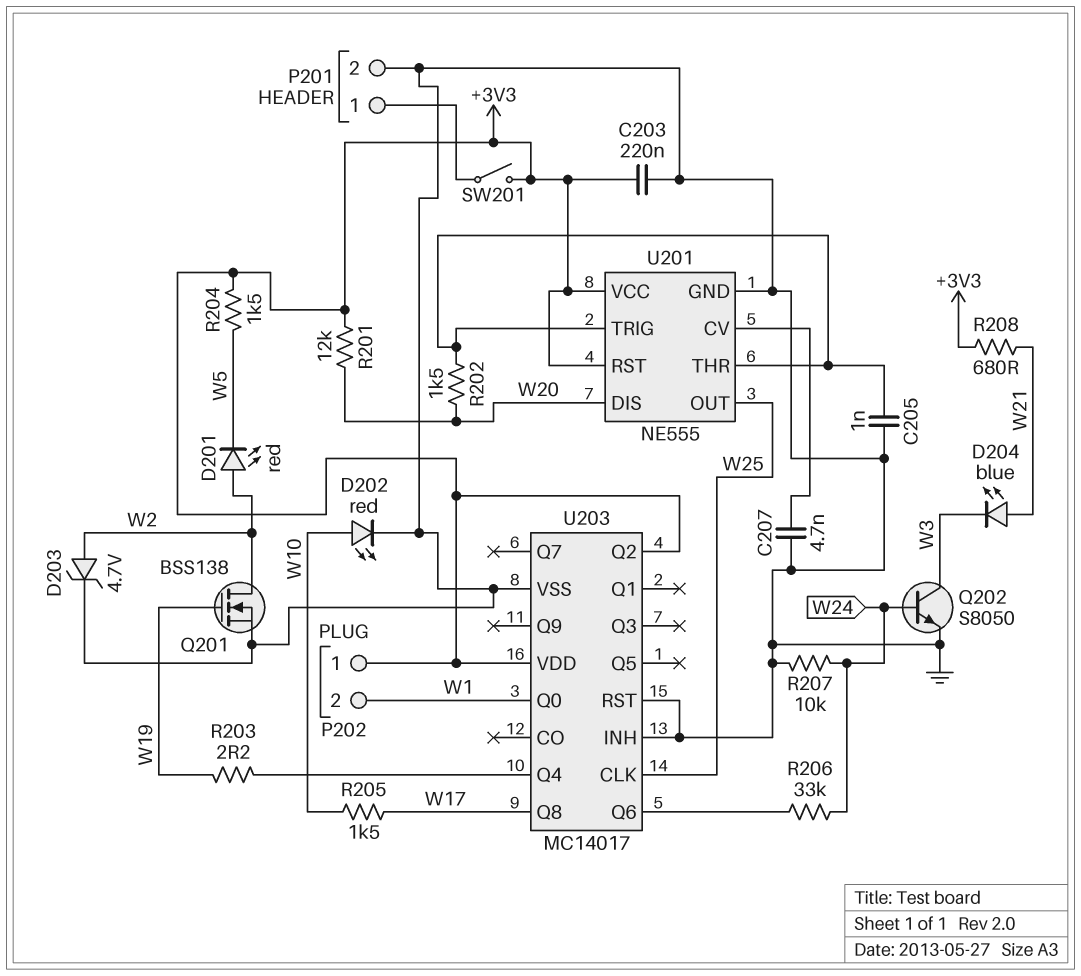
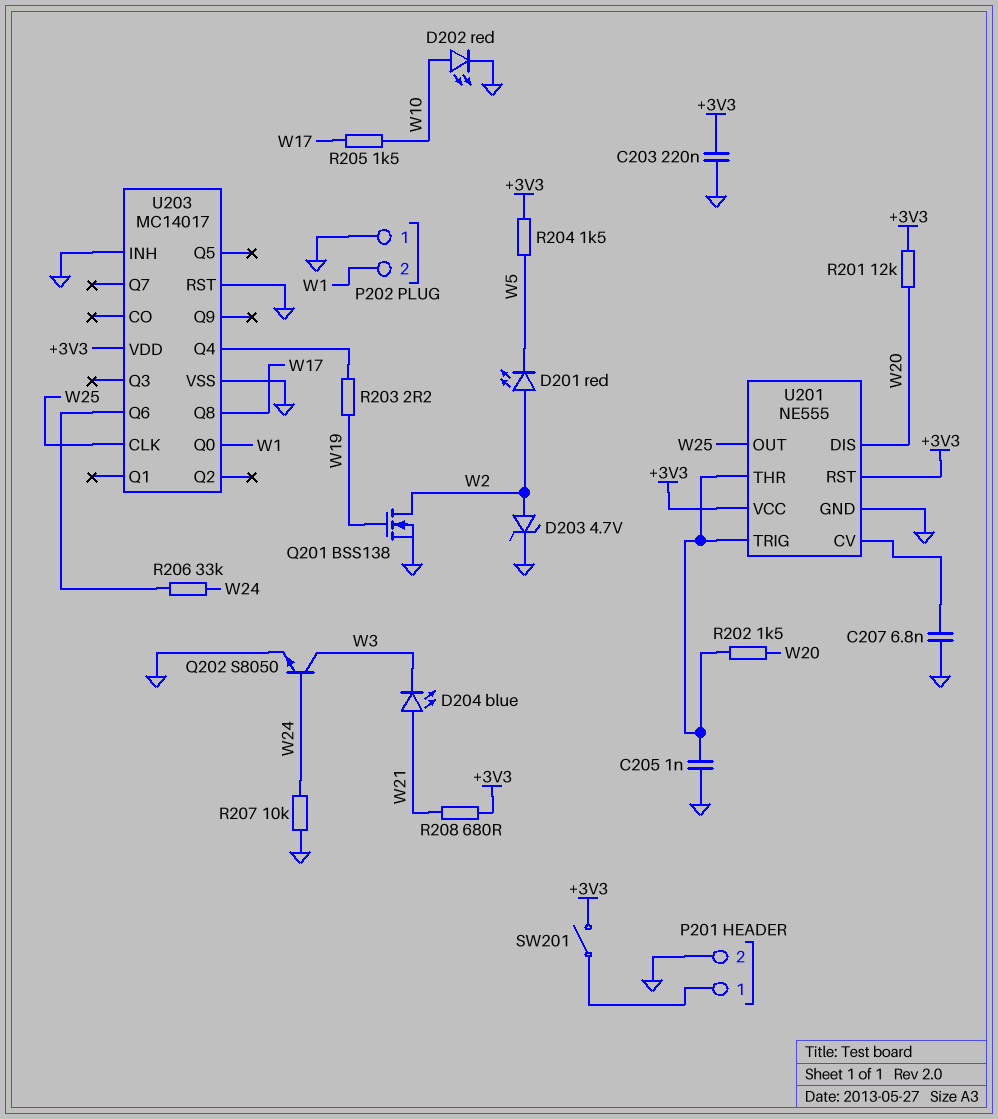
C207: 4.7nF (GND, U201/CV) -> 6.8nF (GND, U201/CV)
P202 pin 1: +3V3 -> GND
U203 pin Q2: +3V3 -> none

